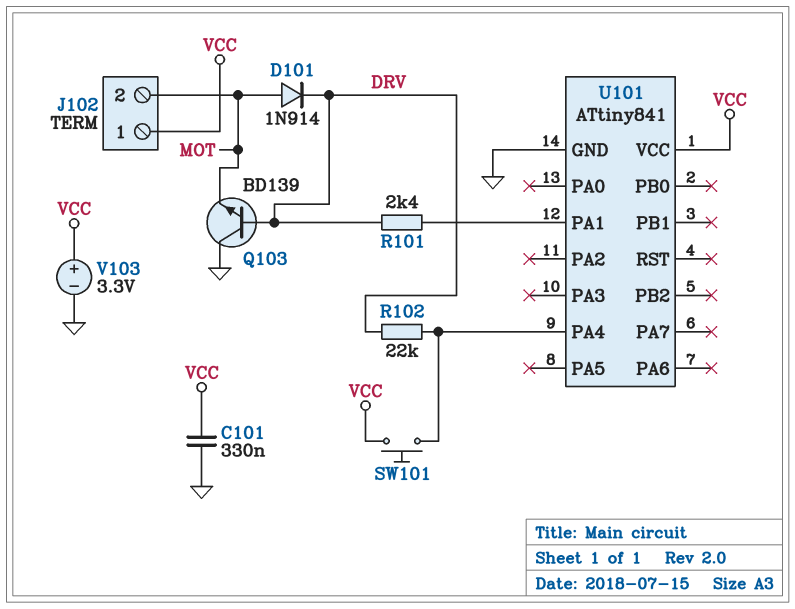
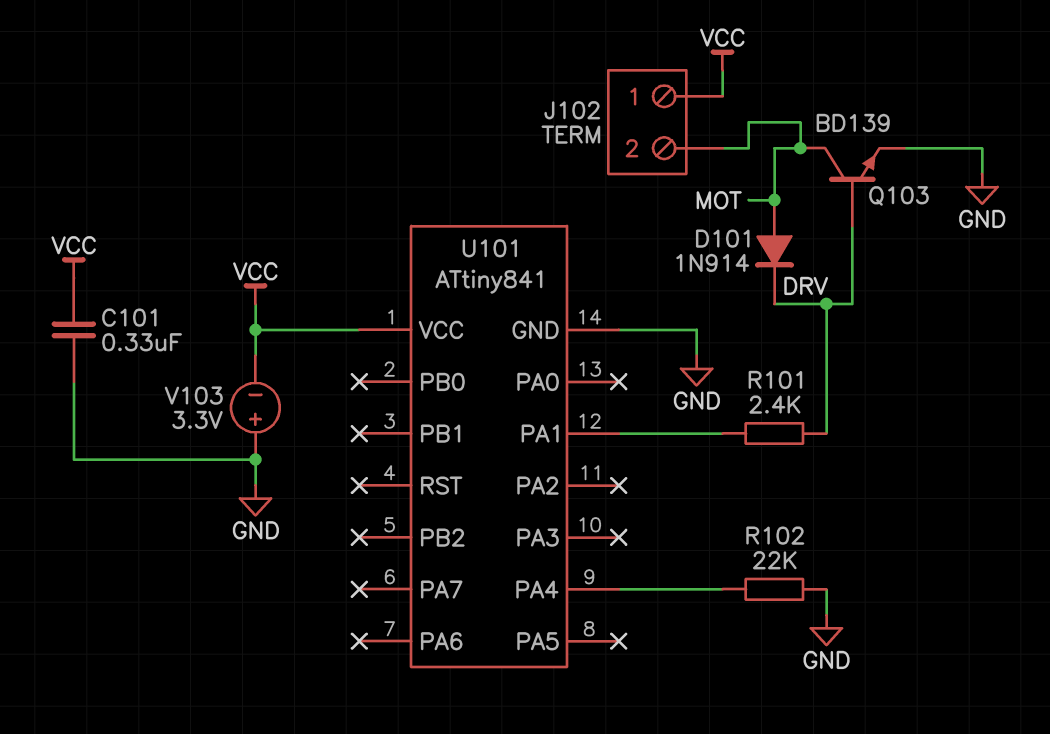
Q103: NPN BD139 (B DRV, C GND, E MOT) -> NPN BD139 (B DRV, C MOT, E GND)
R102: 22k (DRV, U101/PA4) -> 22k (GND, U101/PA4)
SW101: button (U101/PA4, VCC) -> none
V103: 3.3V (plus VCC, minus GND) -> 3.3V (plus GND, minus VCC)

